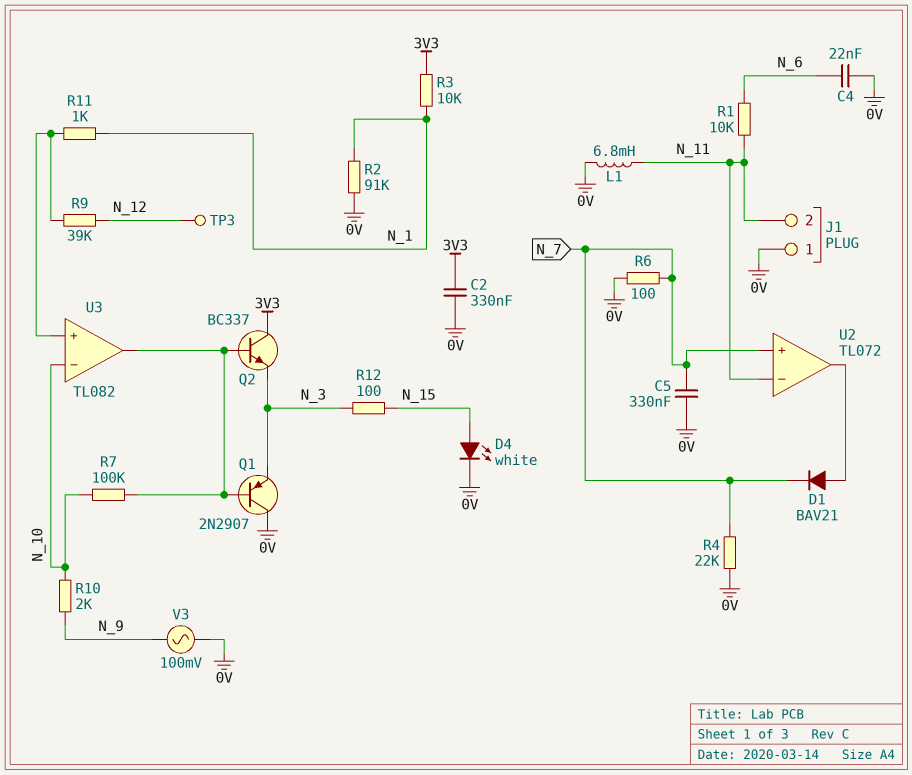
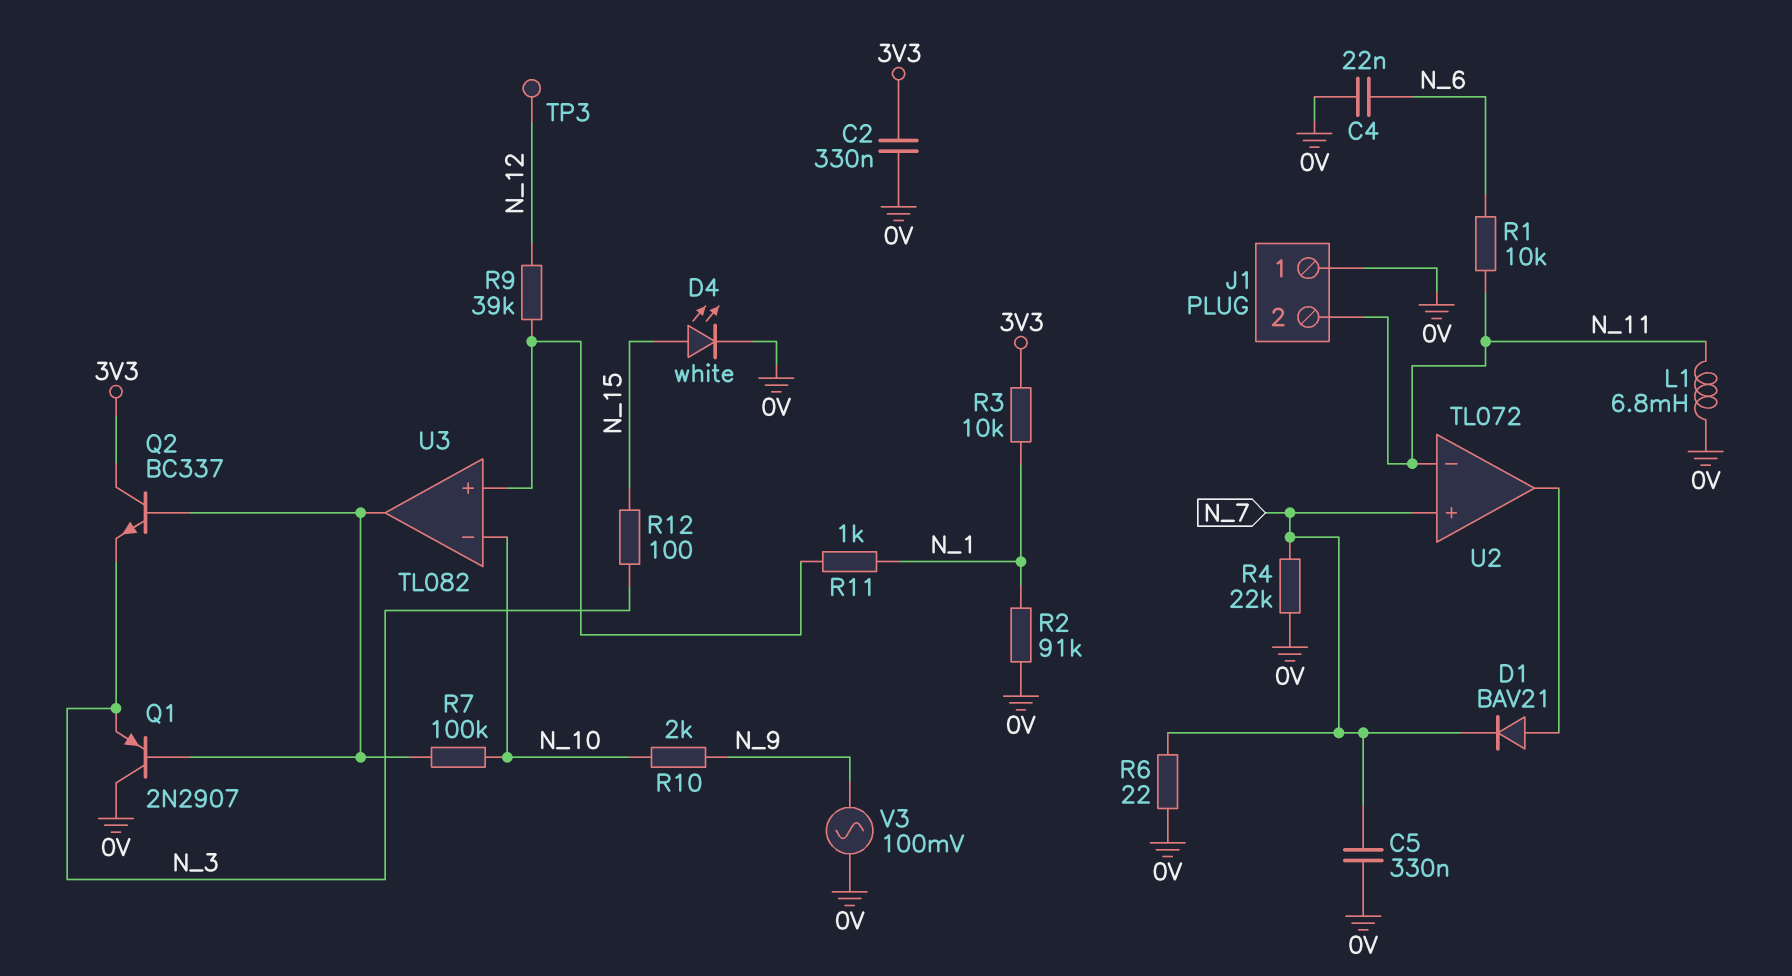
R6: 100 (0V, N_7) -> 22 (0V, N_7)

